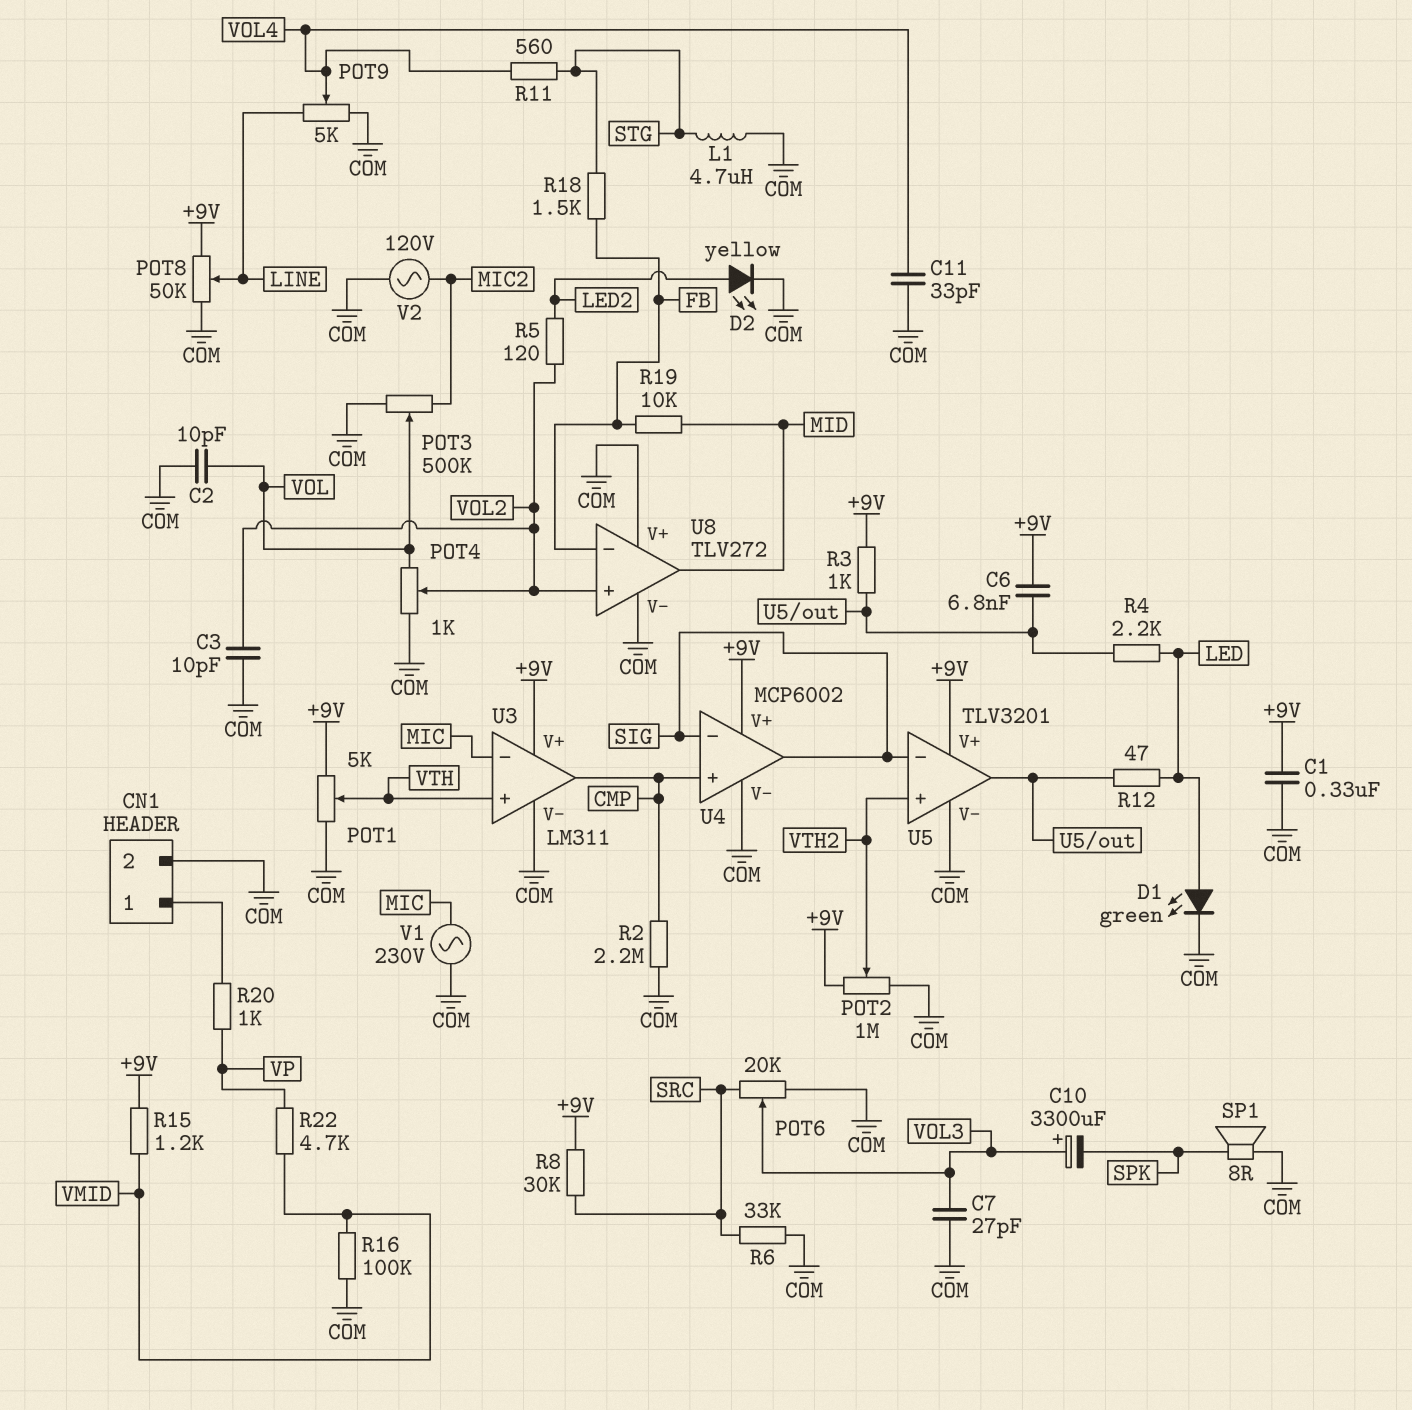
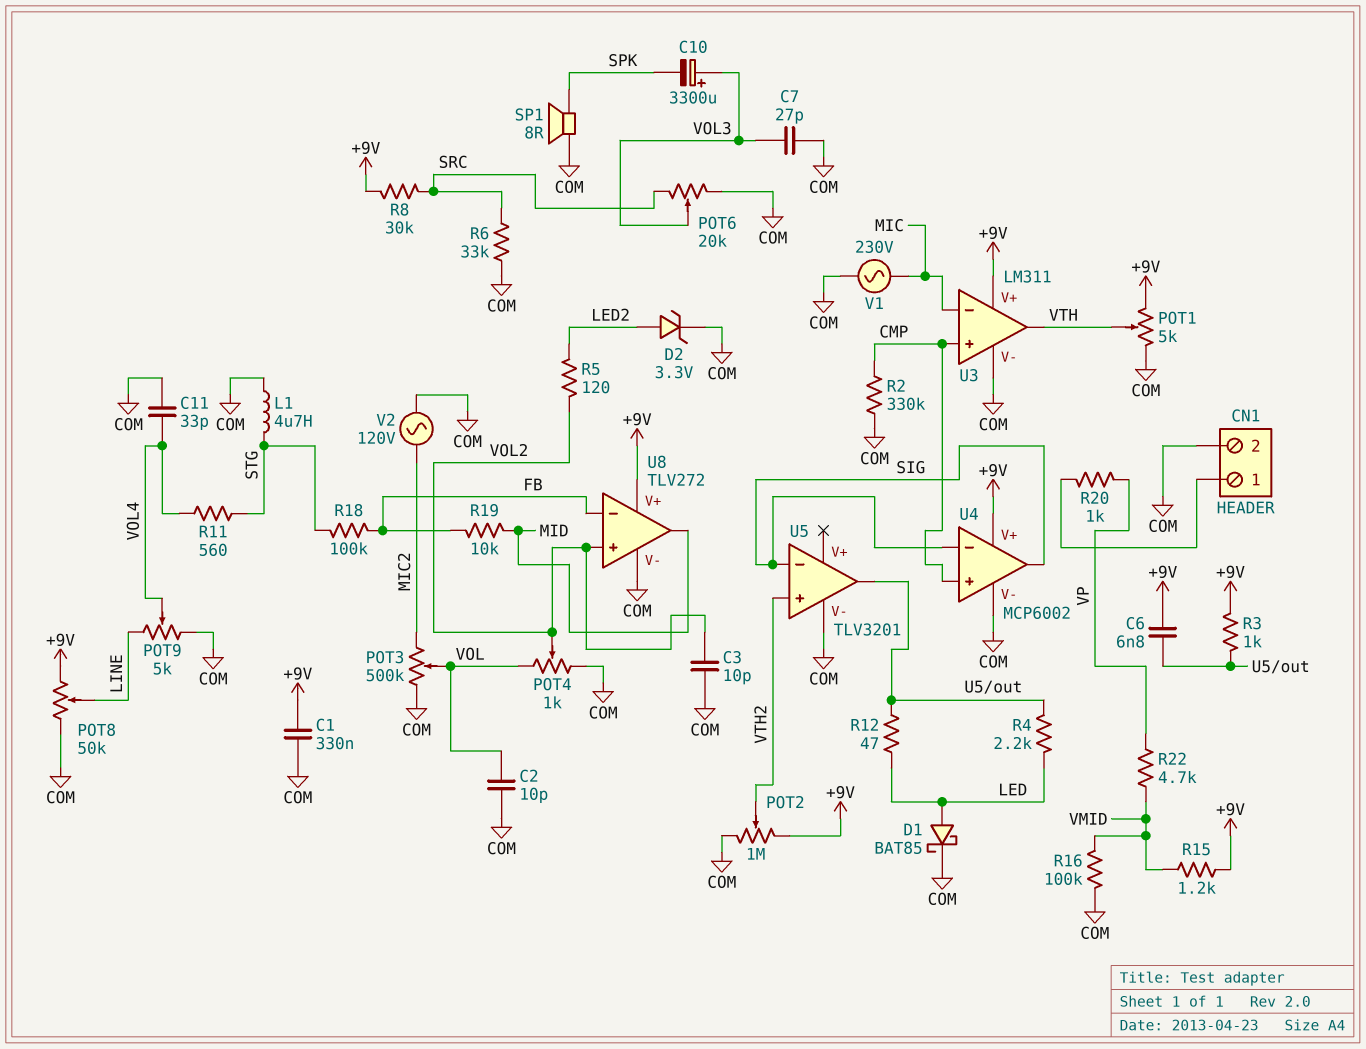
D1: LED green (A LED, K COM) -> schottky BAT85 (A LED, K COM)
D2: LED yellow (A LED2, K COM) -> zener 3.3V (A LED2, K COM)
R2: 2.2M (CMP, COM) -> 330k (CMP, COM)
R18: 1.5k (FB, STG) -> 100k (FB, STG)
U3 pin in+: VTH -> CMP
U3 pin out: CMP -> VTH
U5 pin V+: +9V -> none
U8 pin V+: COM -> +9V

